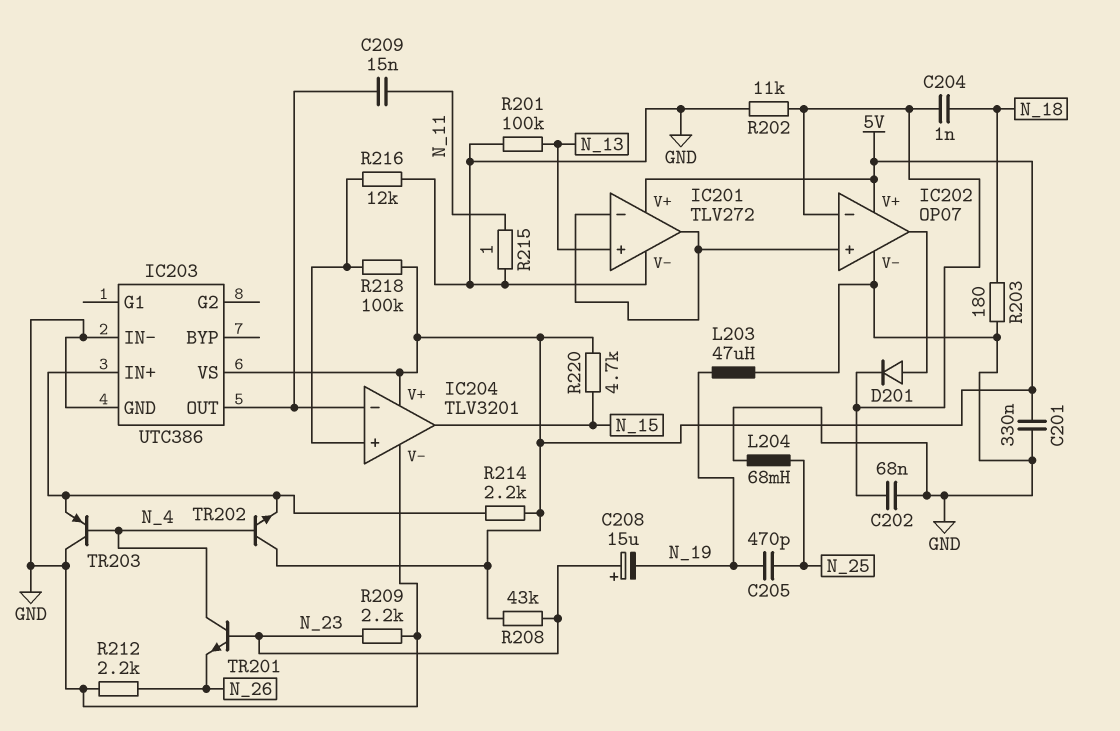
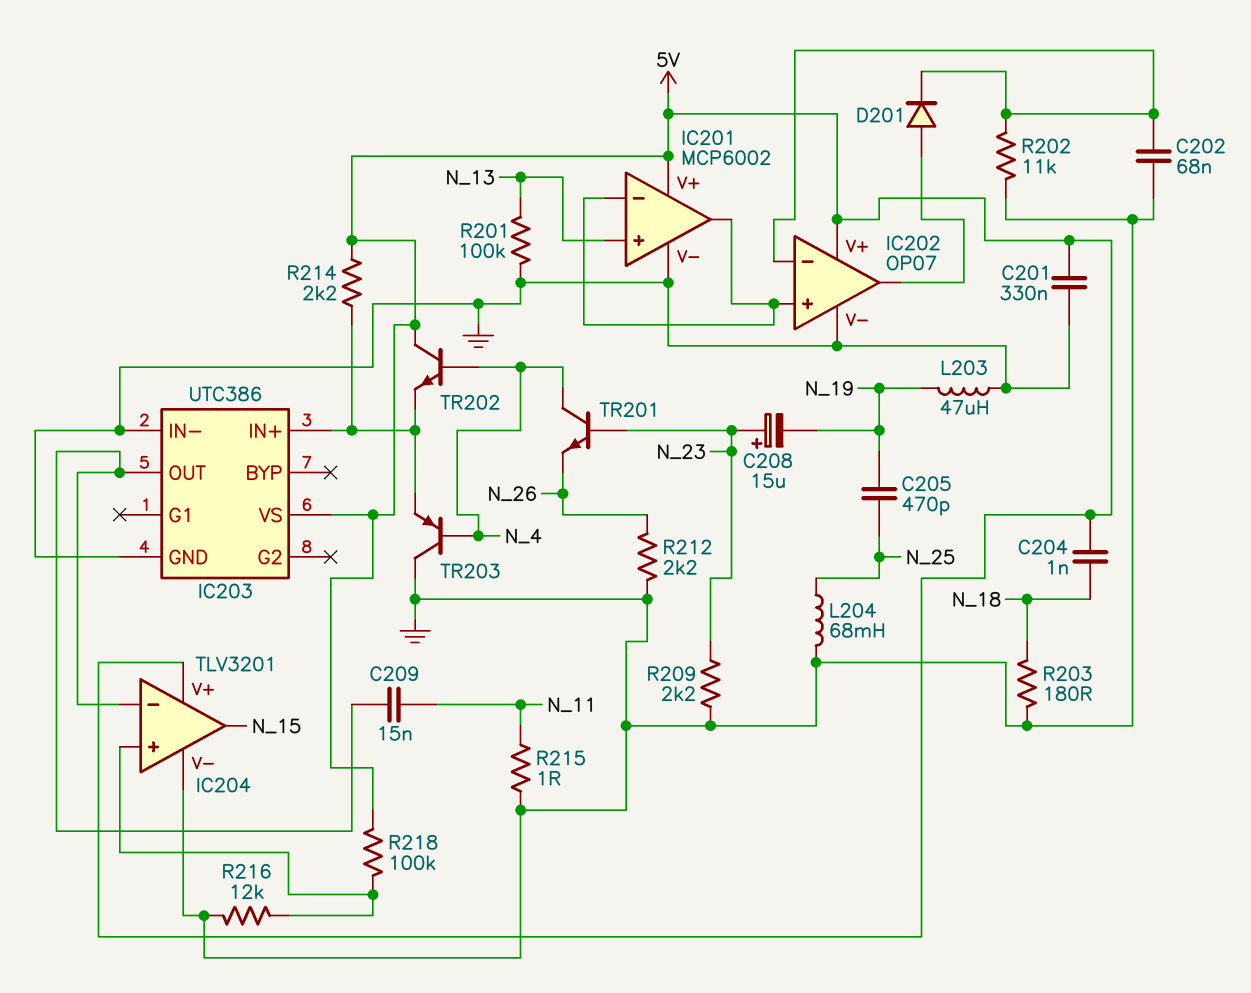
C204: 1nF (IC202/in-, N_18) -> 1nF (5V, N_18)
IC201: TLV272 -> MCP6002
R208: 43k (5V, N_23) -> none
R220: 4.7k (5V, N_15) -> none

